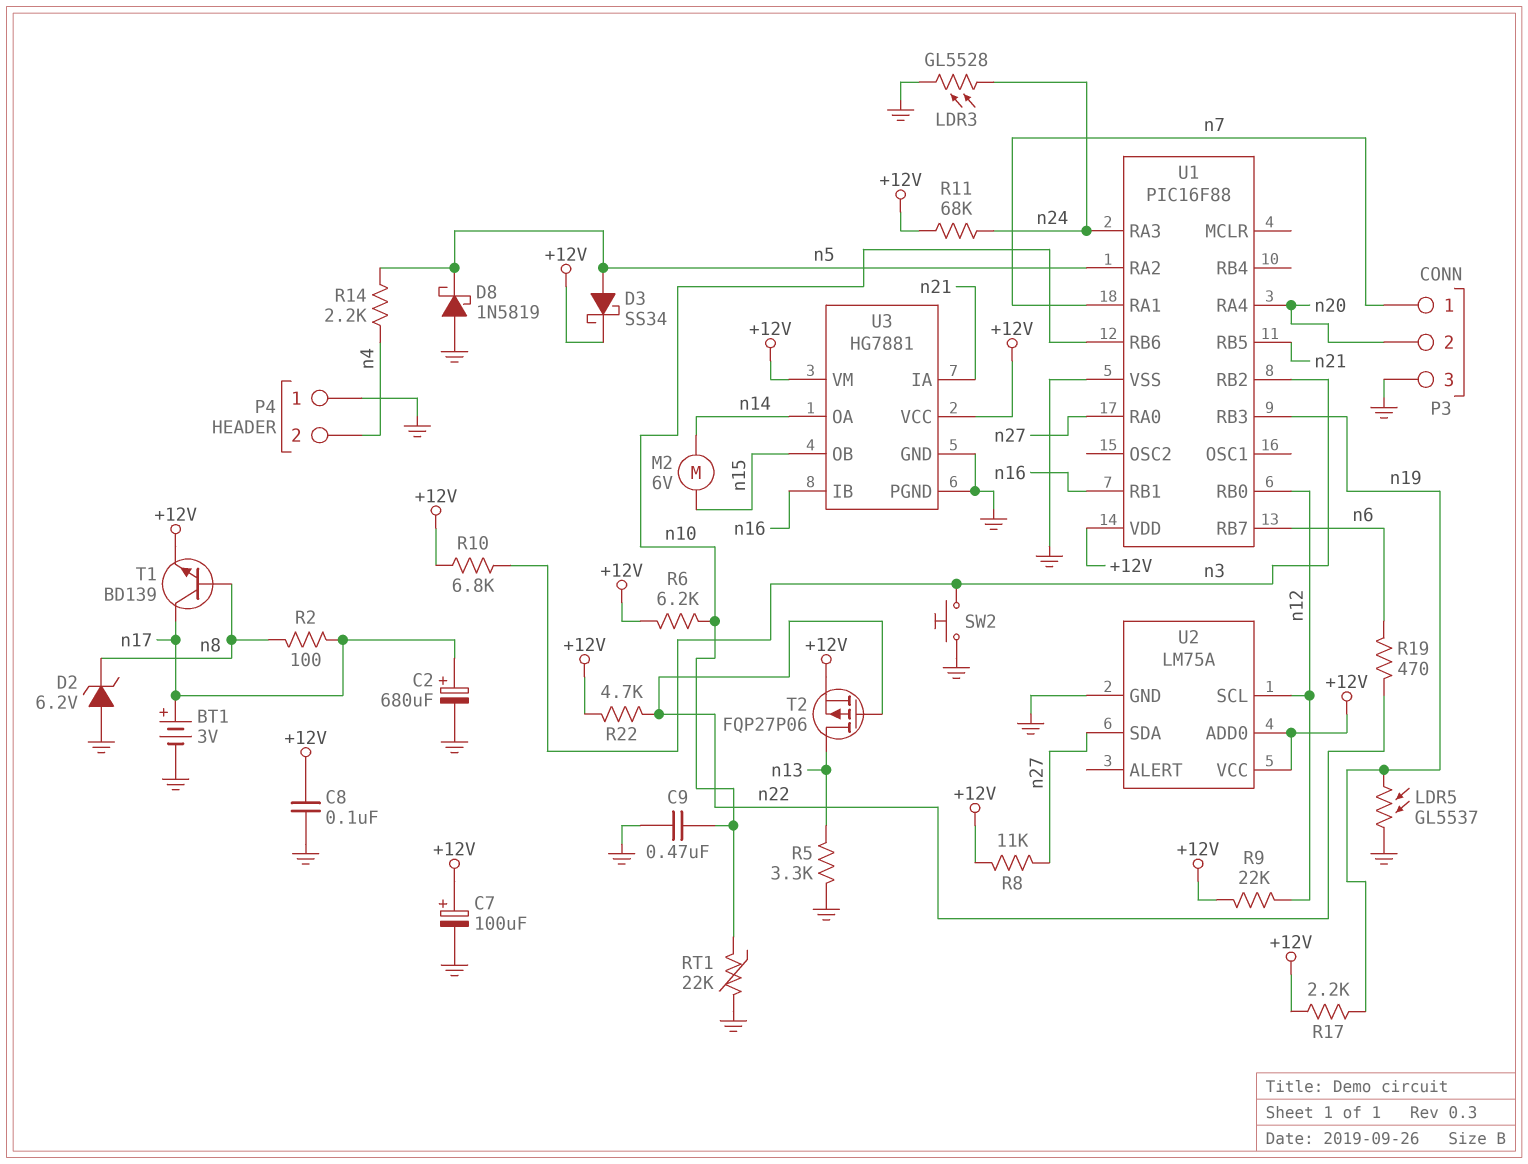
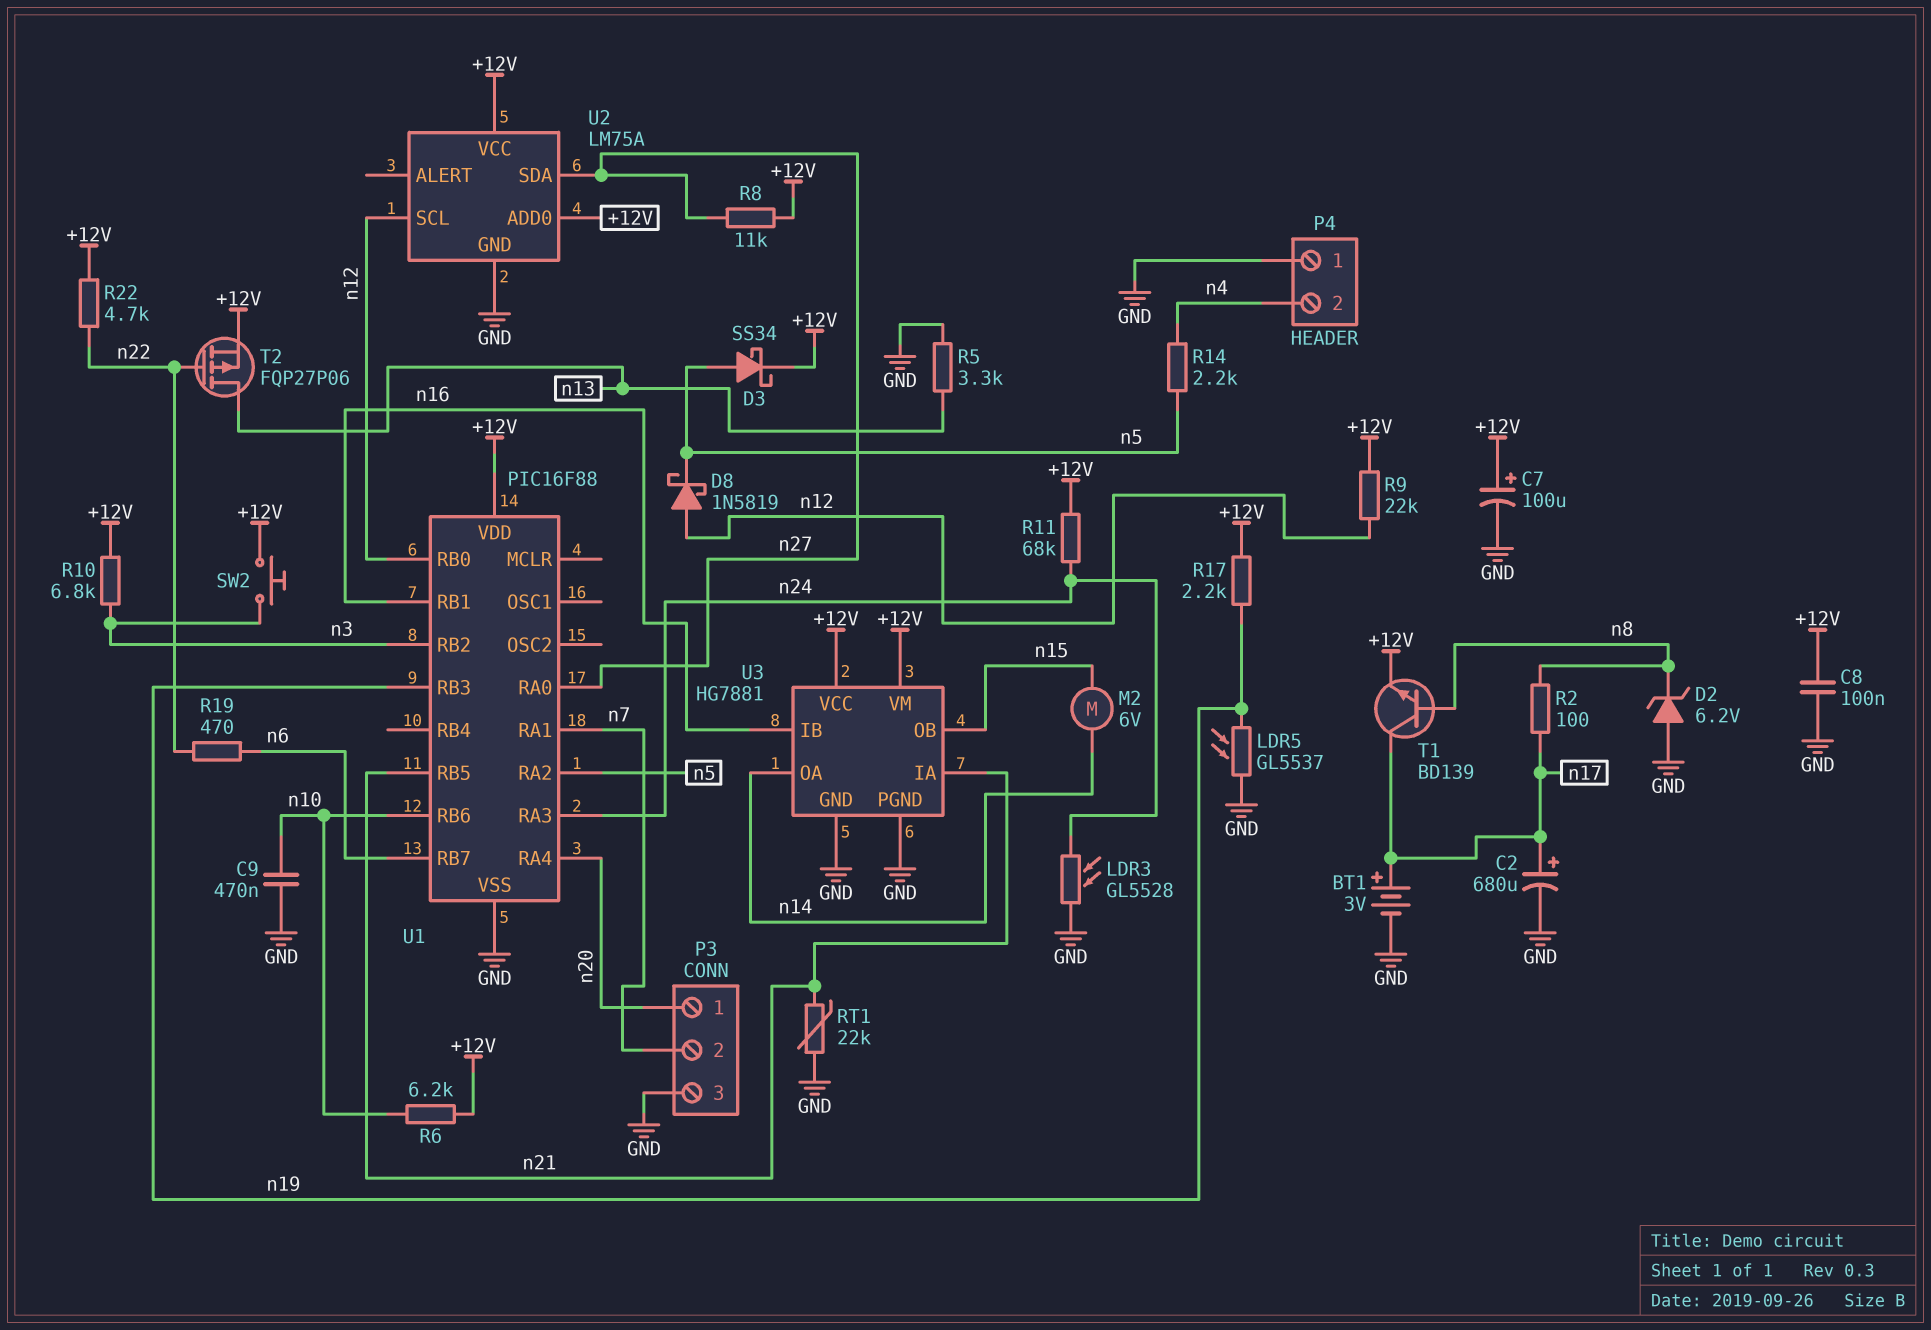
D8: schottky 1N5819 (A GND, K n5) -> schottky 1N5819 (A n12, K n5)
P3 pin 1: n7 -> n20
P3 pin 2: n20 -> n7
RT1: 22k (GND, n10) -> 22k (GND, n21)
SW2: button (GND, n3) -> button (+12V, n3)

